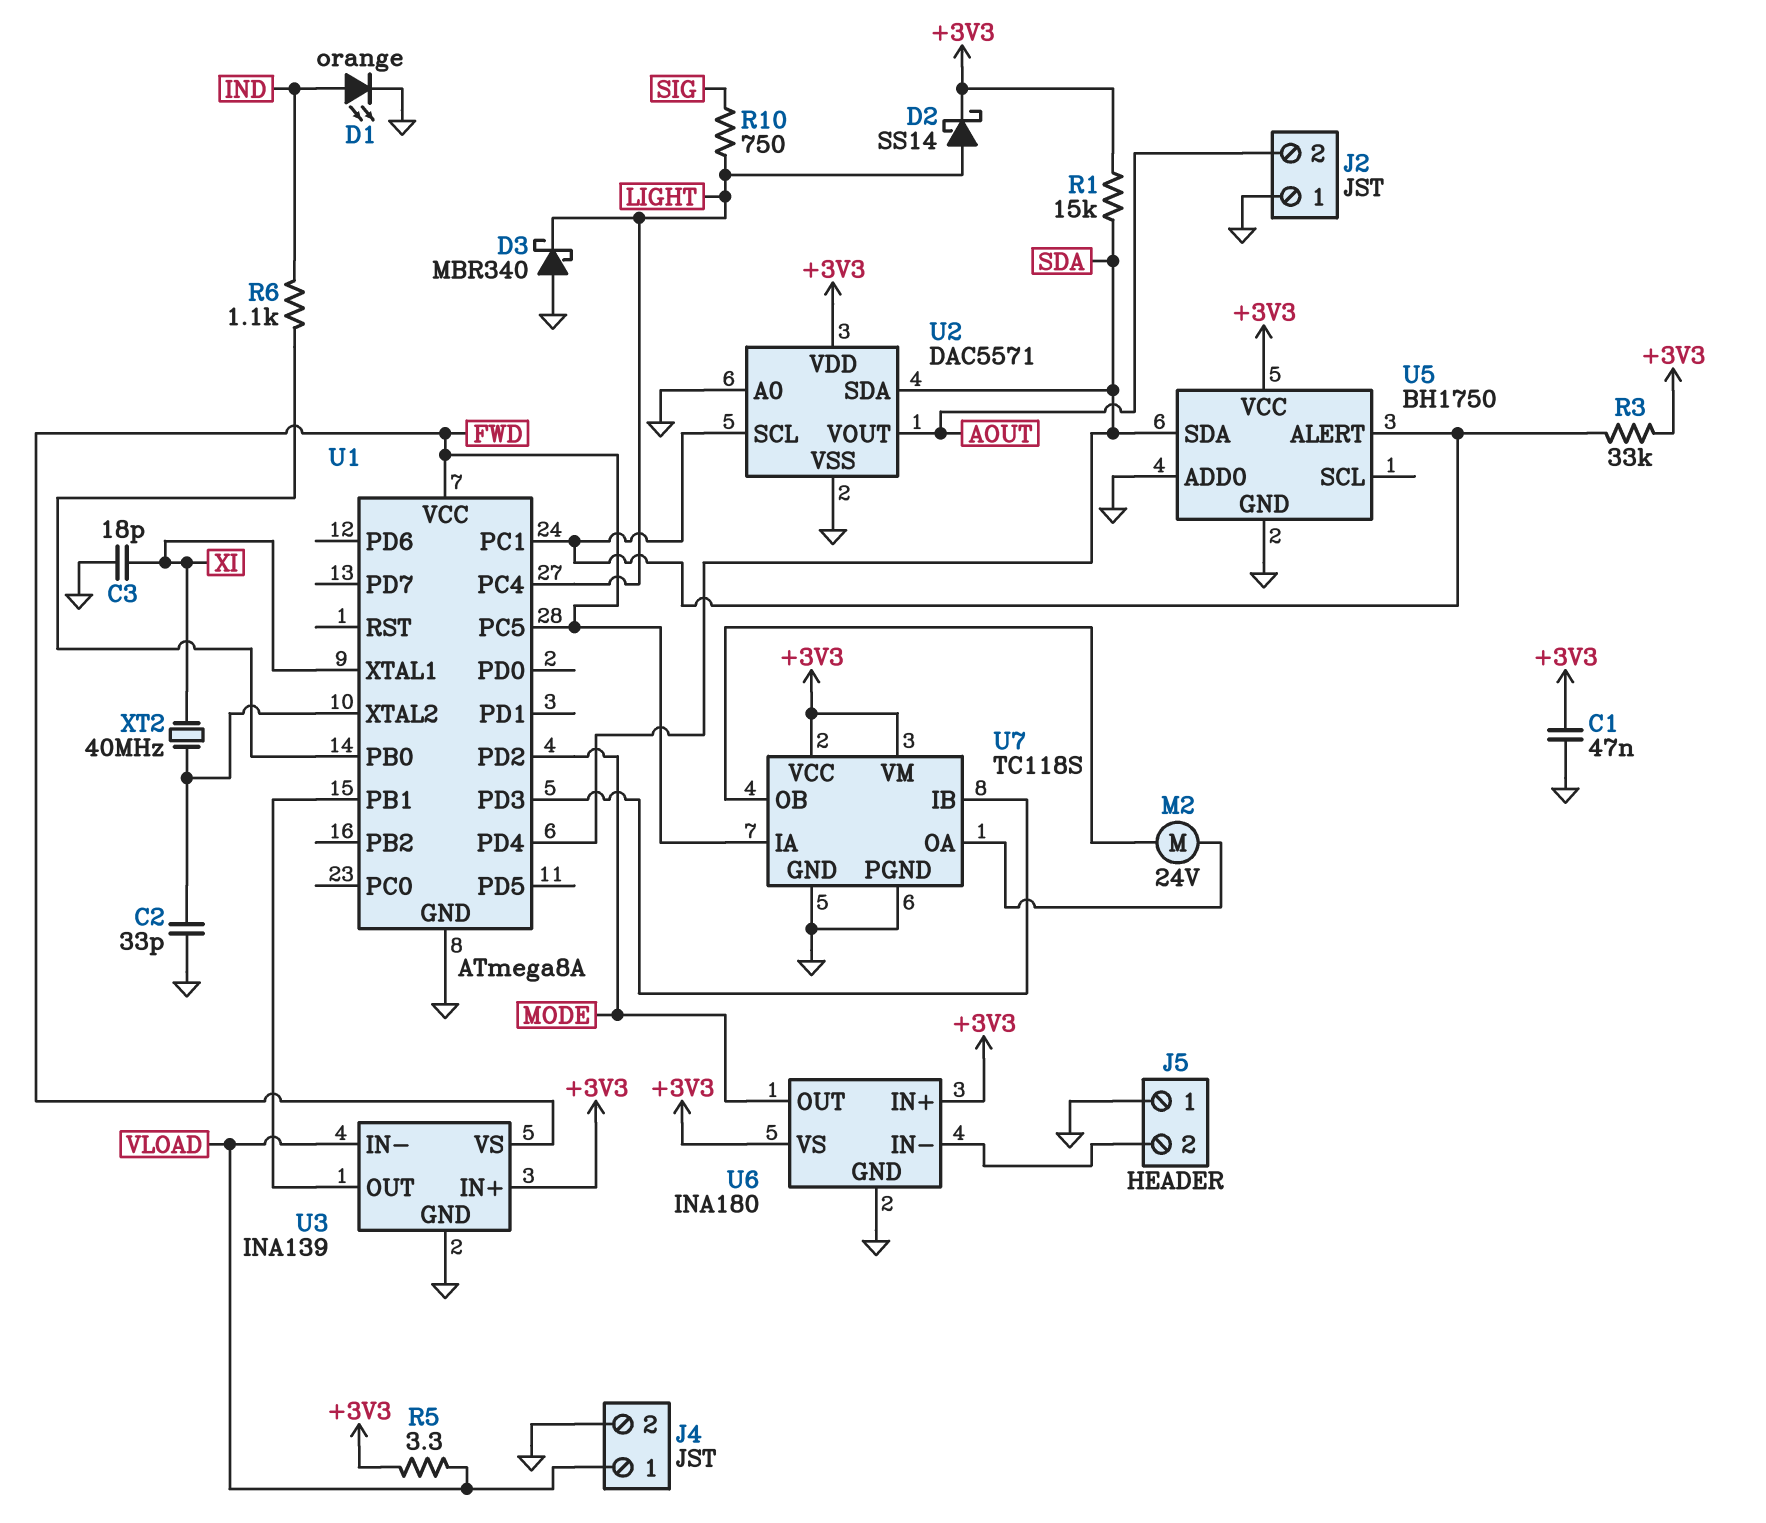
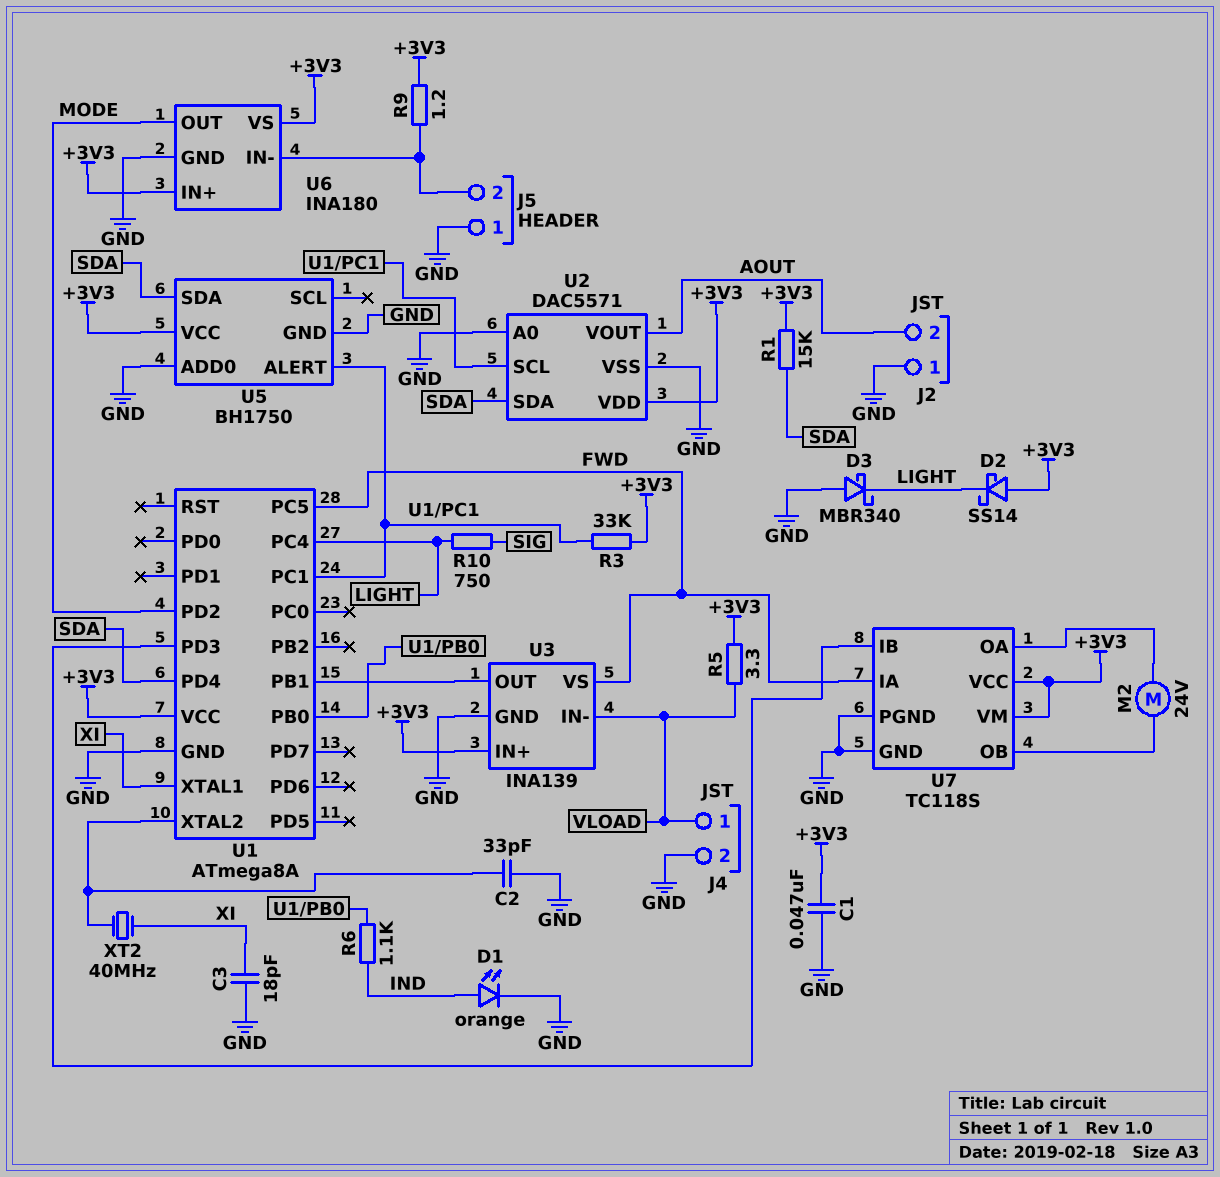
D2: schottky SS14 (A LIGHT, K +3V3) -> schottky SS14 (A +3V3, K LIGHT)
R9: none -> 1.2 (+3V3, J5/2)
U1 pin VCC: FWD -> +3V3

